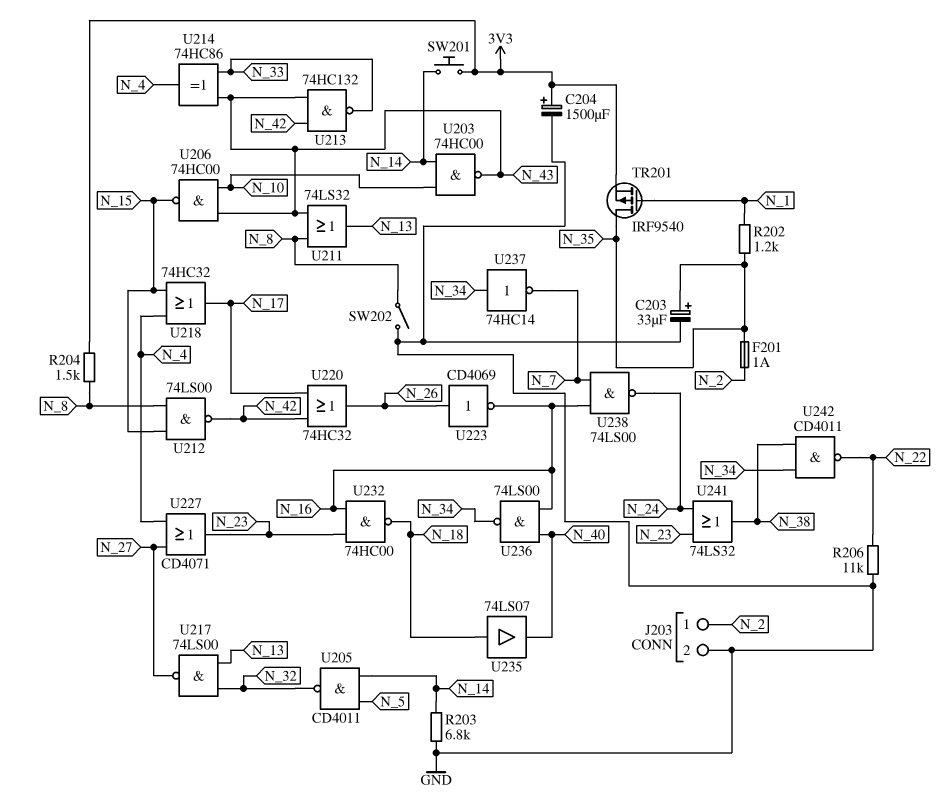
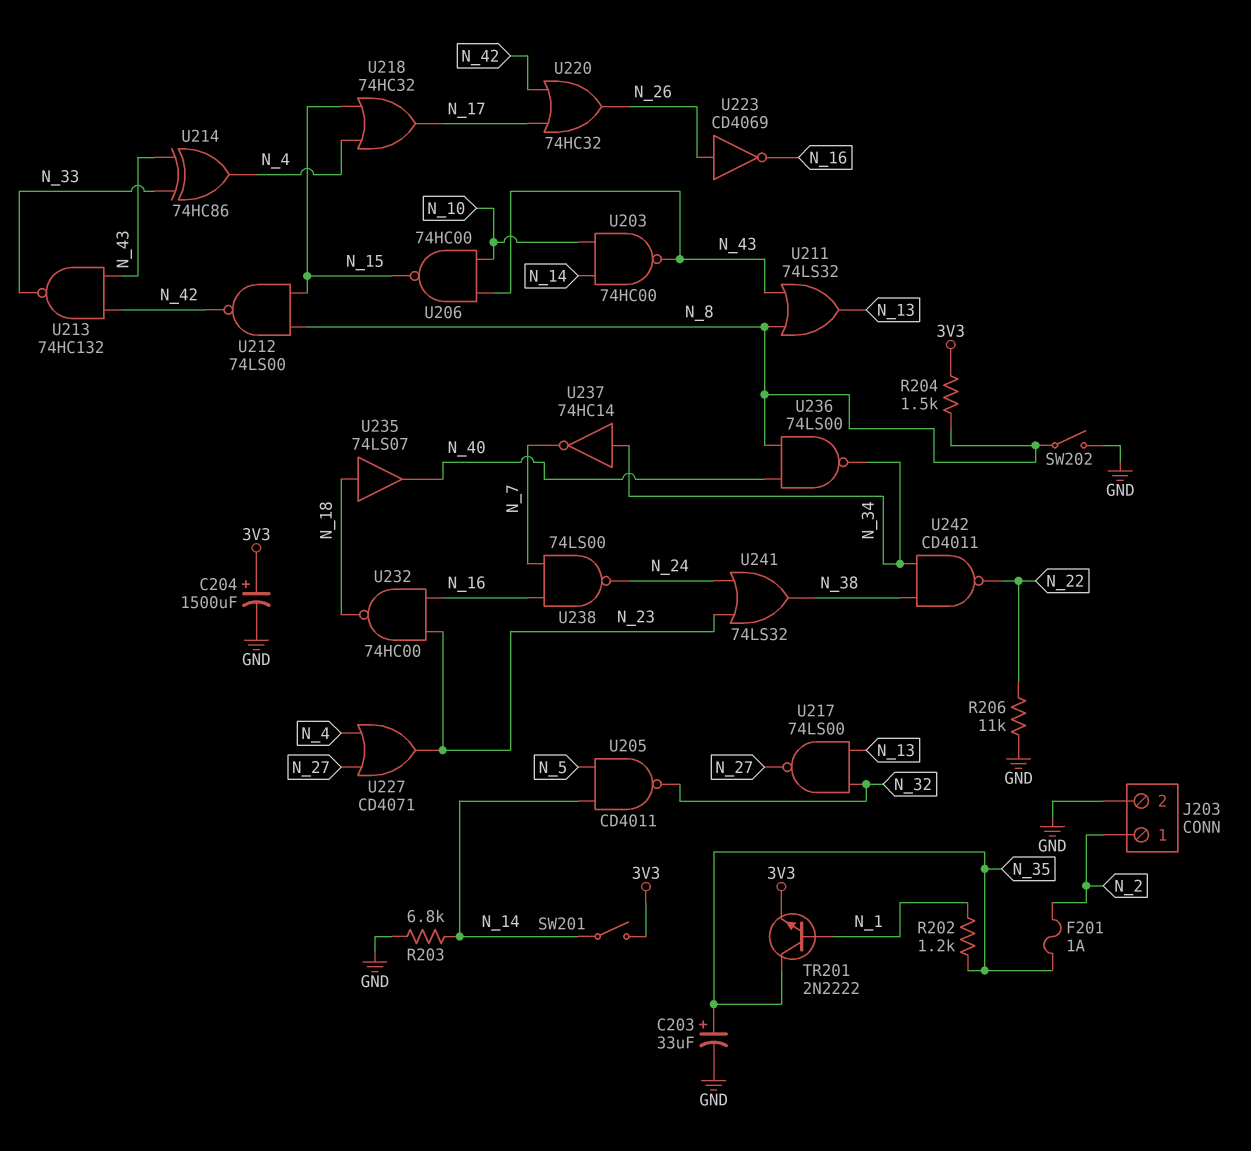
SW201: button (3V3, N_14) -> switch (3V3, N_14)
TR201: PMOS IRF9540 (G N_1, D N_35, S 3V3) -> NPN 2N2222 (B N_1, C N_35, E 3V3)
U236: NAND 74LS00 (in N_16, in N_40, out N_34) -> NAND 74LS00 (in N_8, in N_40, out N_34)

